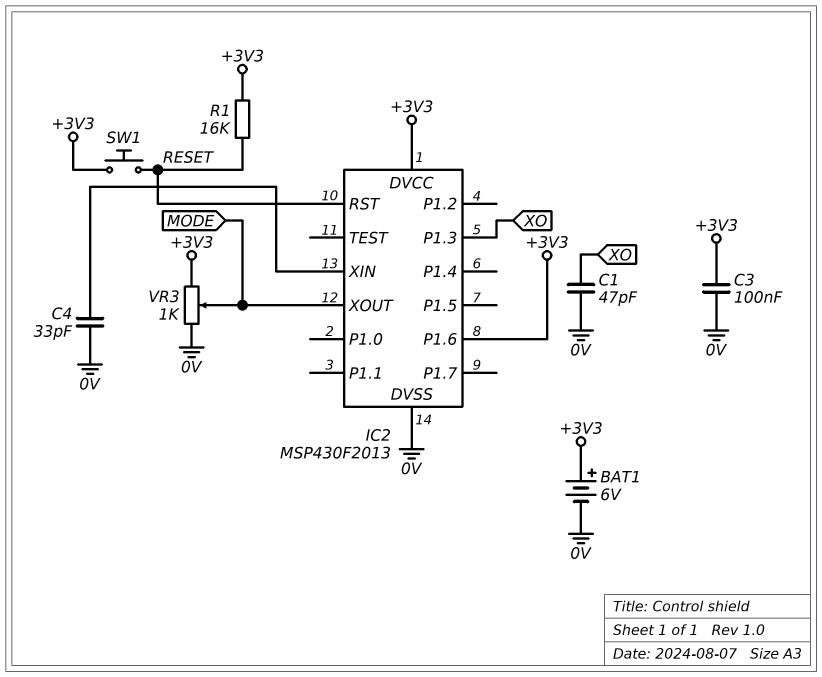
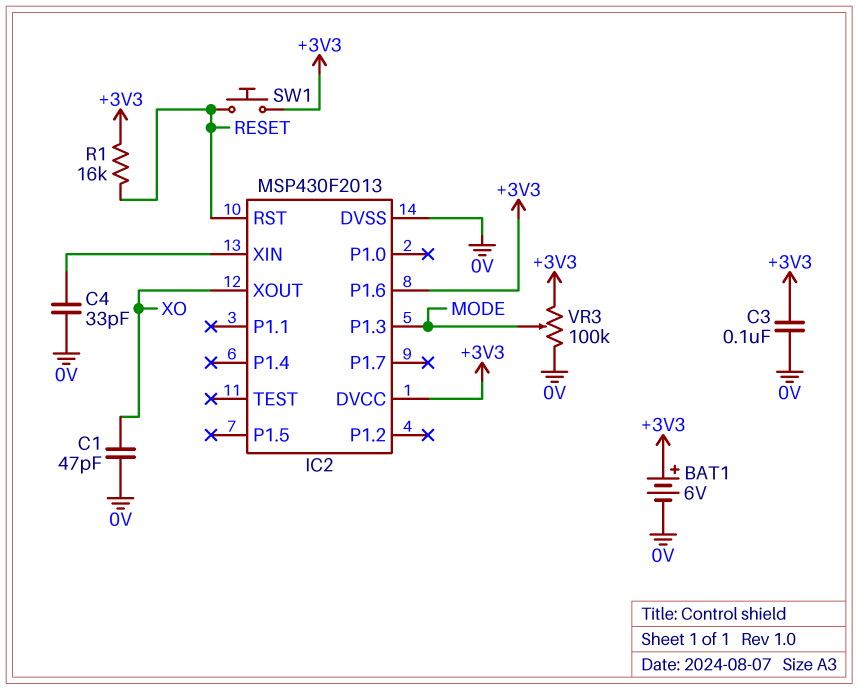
IC2 pin P1.3: XO -> MODE
IC2 pin XOUT: MODE -> XO
VR3: 1k (+3V3, 0V, wiper MODE) -> 100k (+3V3, 0V, wiper MODE)

